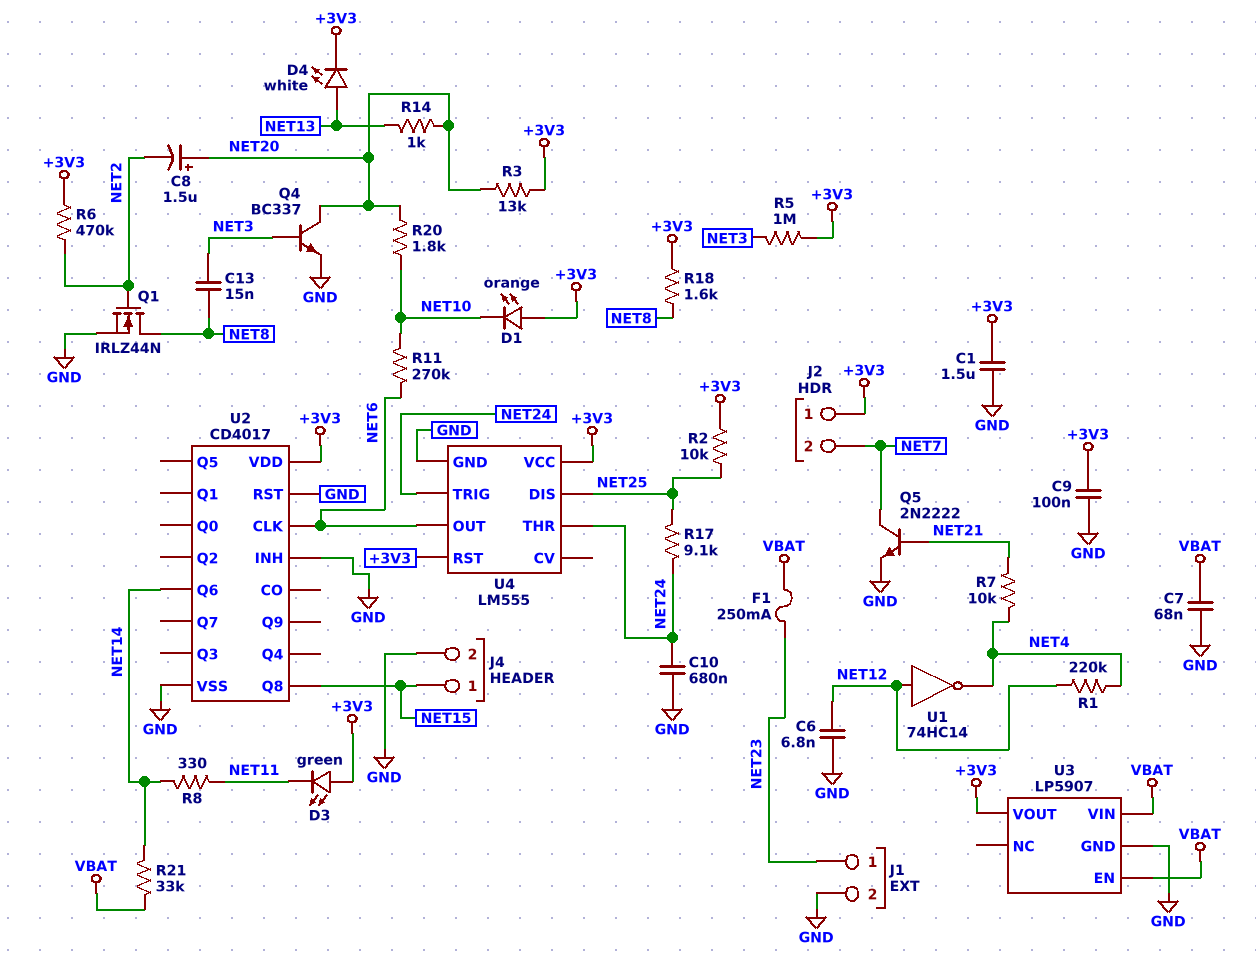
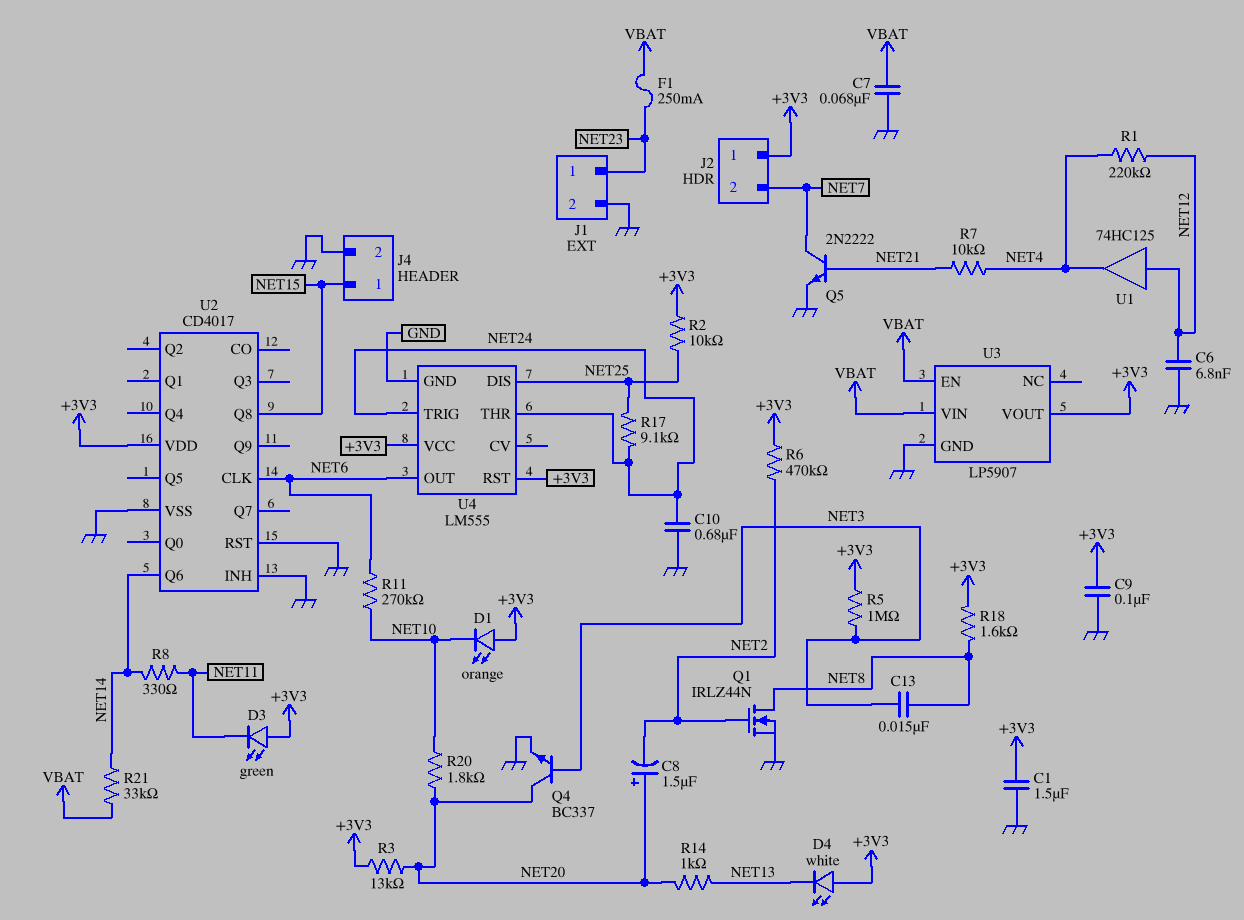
D4: LED white (A NET13, K +3V3) -> LED white (A +3V3, K NET13)
U1: NOT 74HC14 (in NET12, out NET4) -> buffer 74HC125 (in NET12, out NET4)

